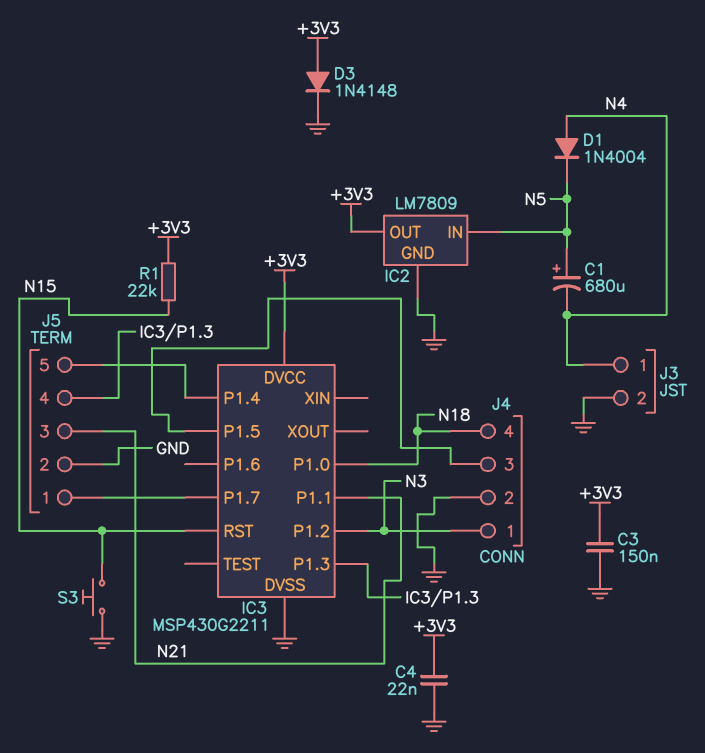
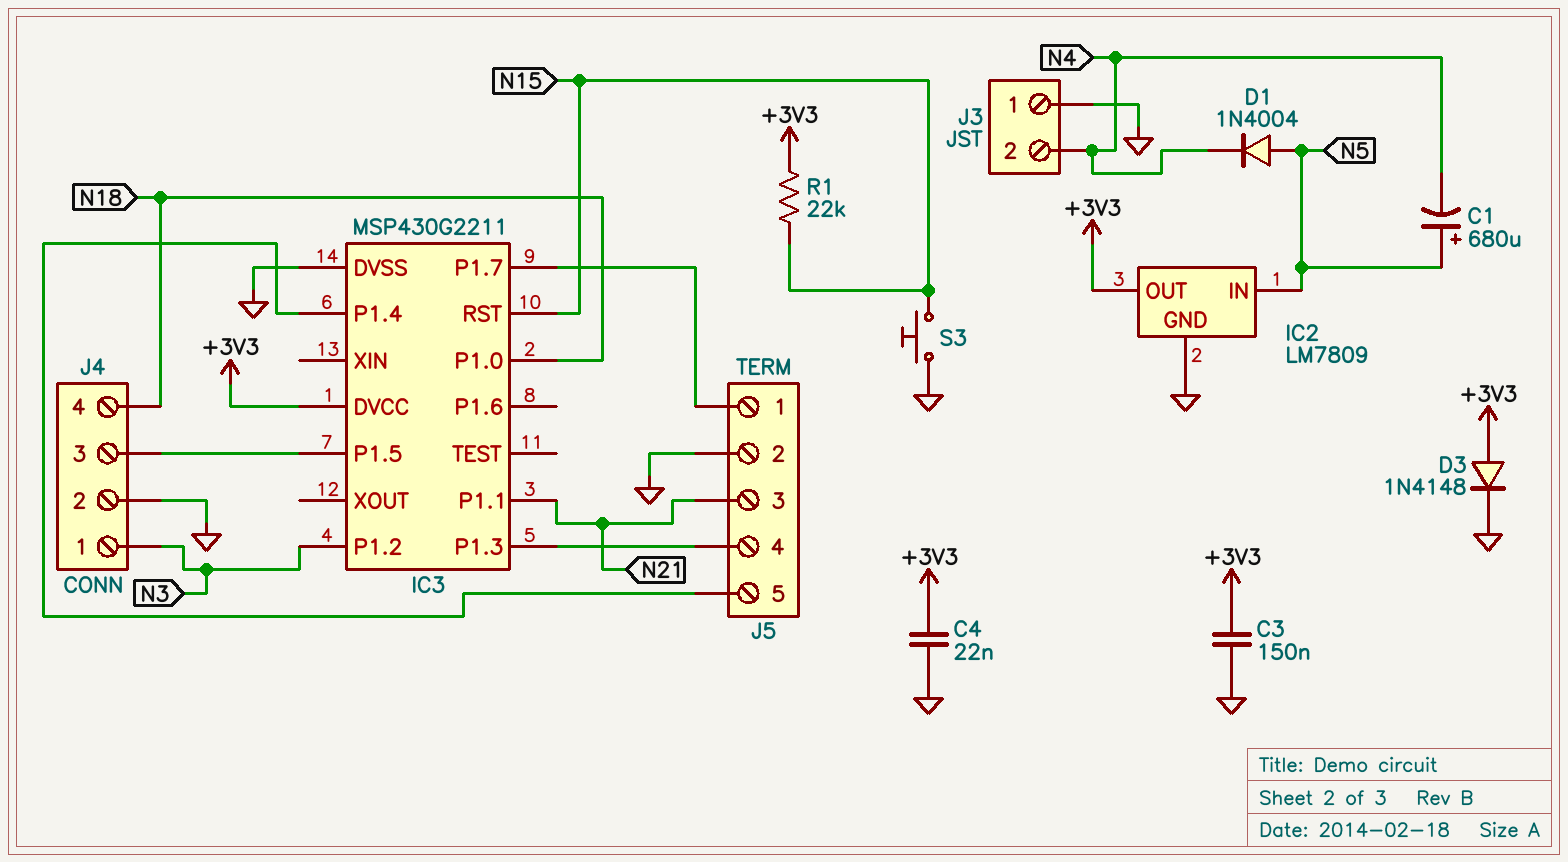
D1: diode 1N4004 (A N4, K N5) -> diode 1N4004 (A N5, K N4)
J3 pin 1: N4 -> GND
J3 pin 2: GND -> N4

